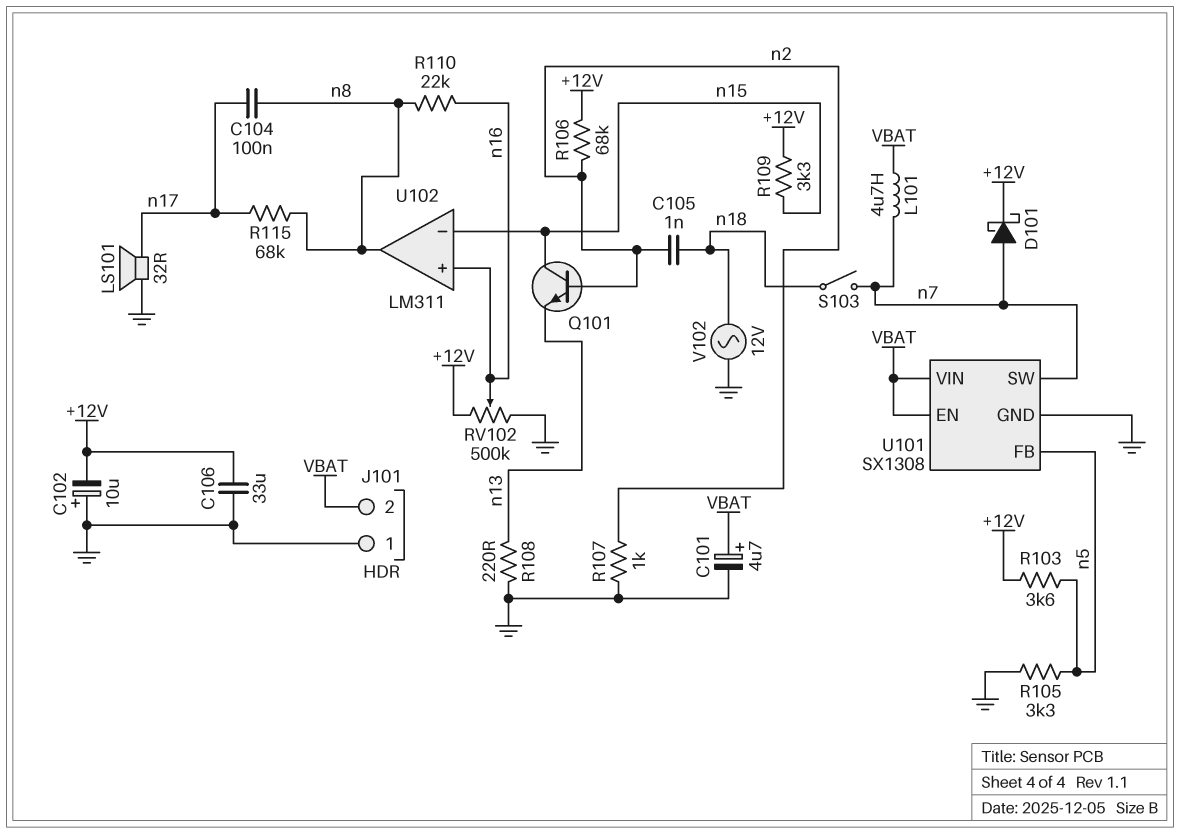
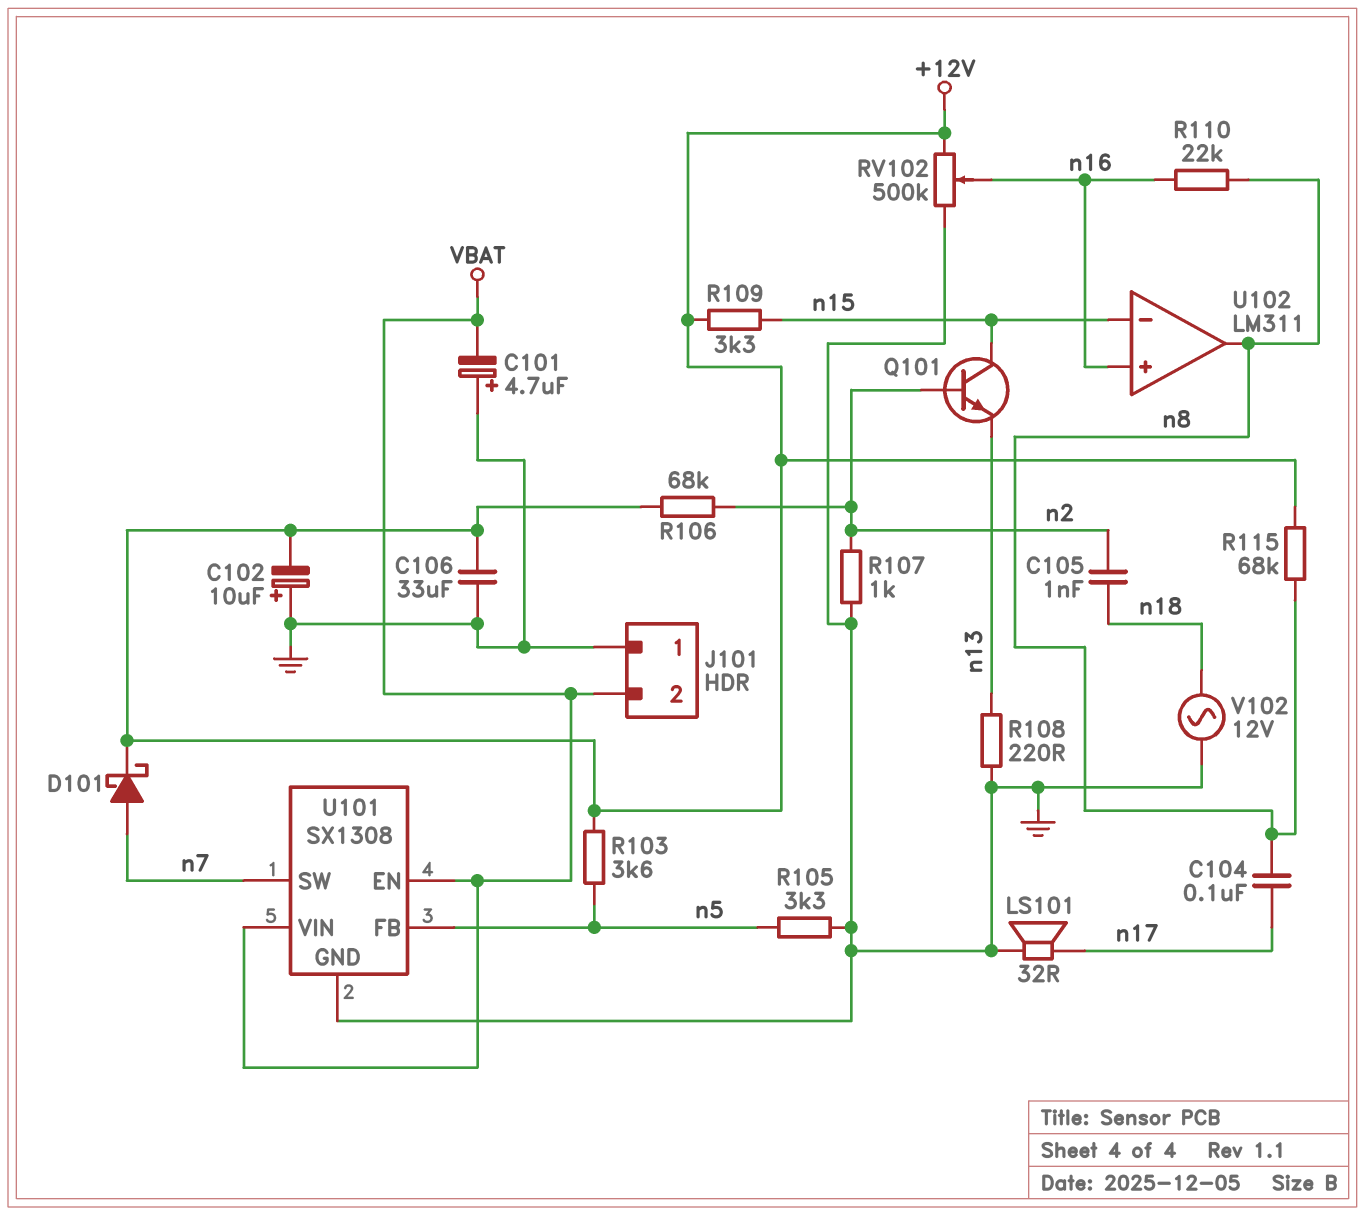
C101: 4.7uF (plus VBAT, minus GND) -> 4.7uF (plus GND, minus VBAT)
L101: 4.7uH (VBAT, n7) -> none
R115: 68k (n8, n17) -> 68k (+12V, n8)
S103: switch (n7, n18) -> none

